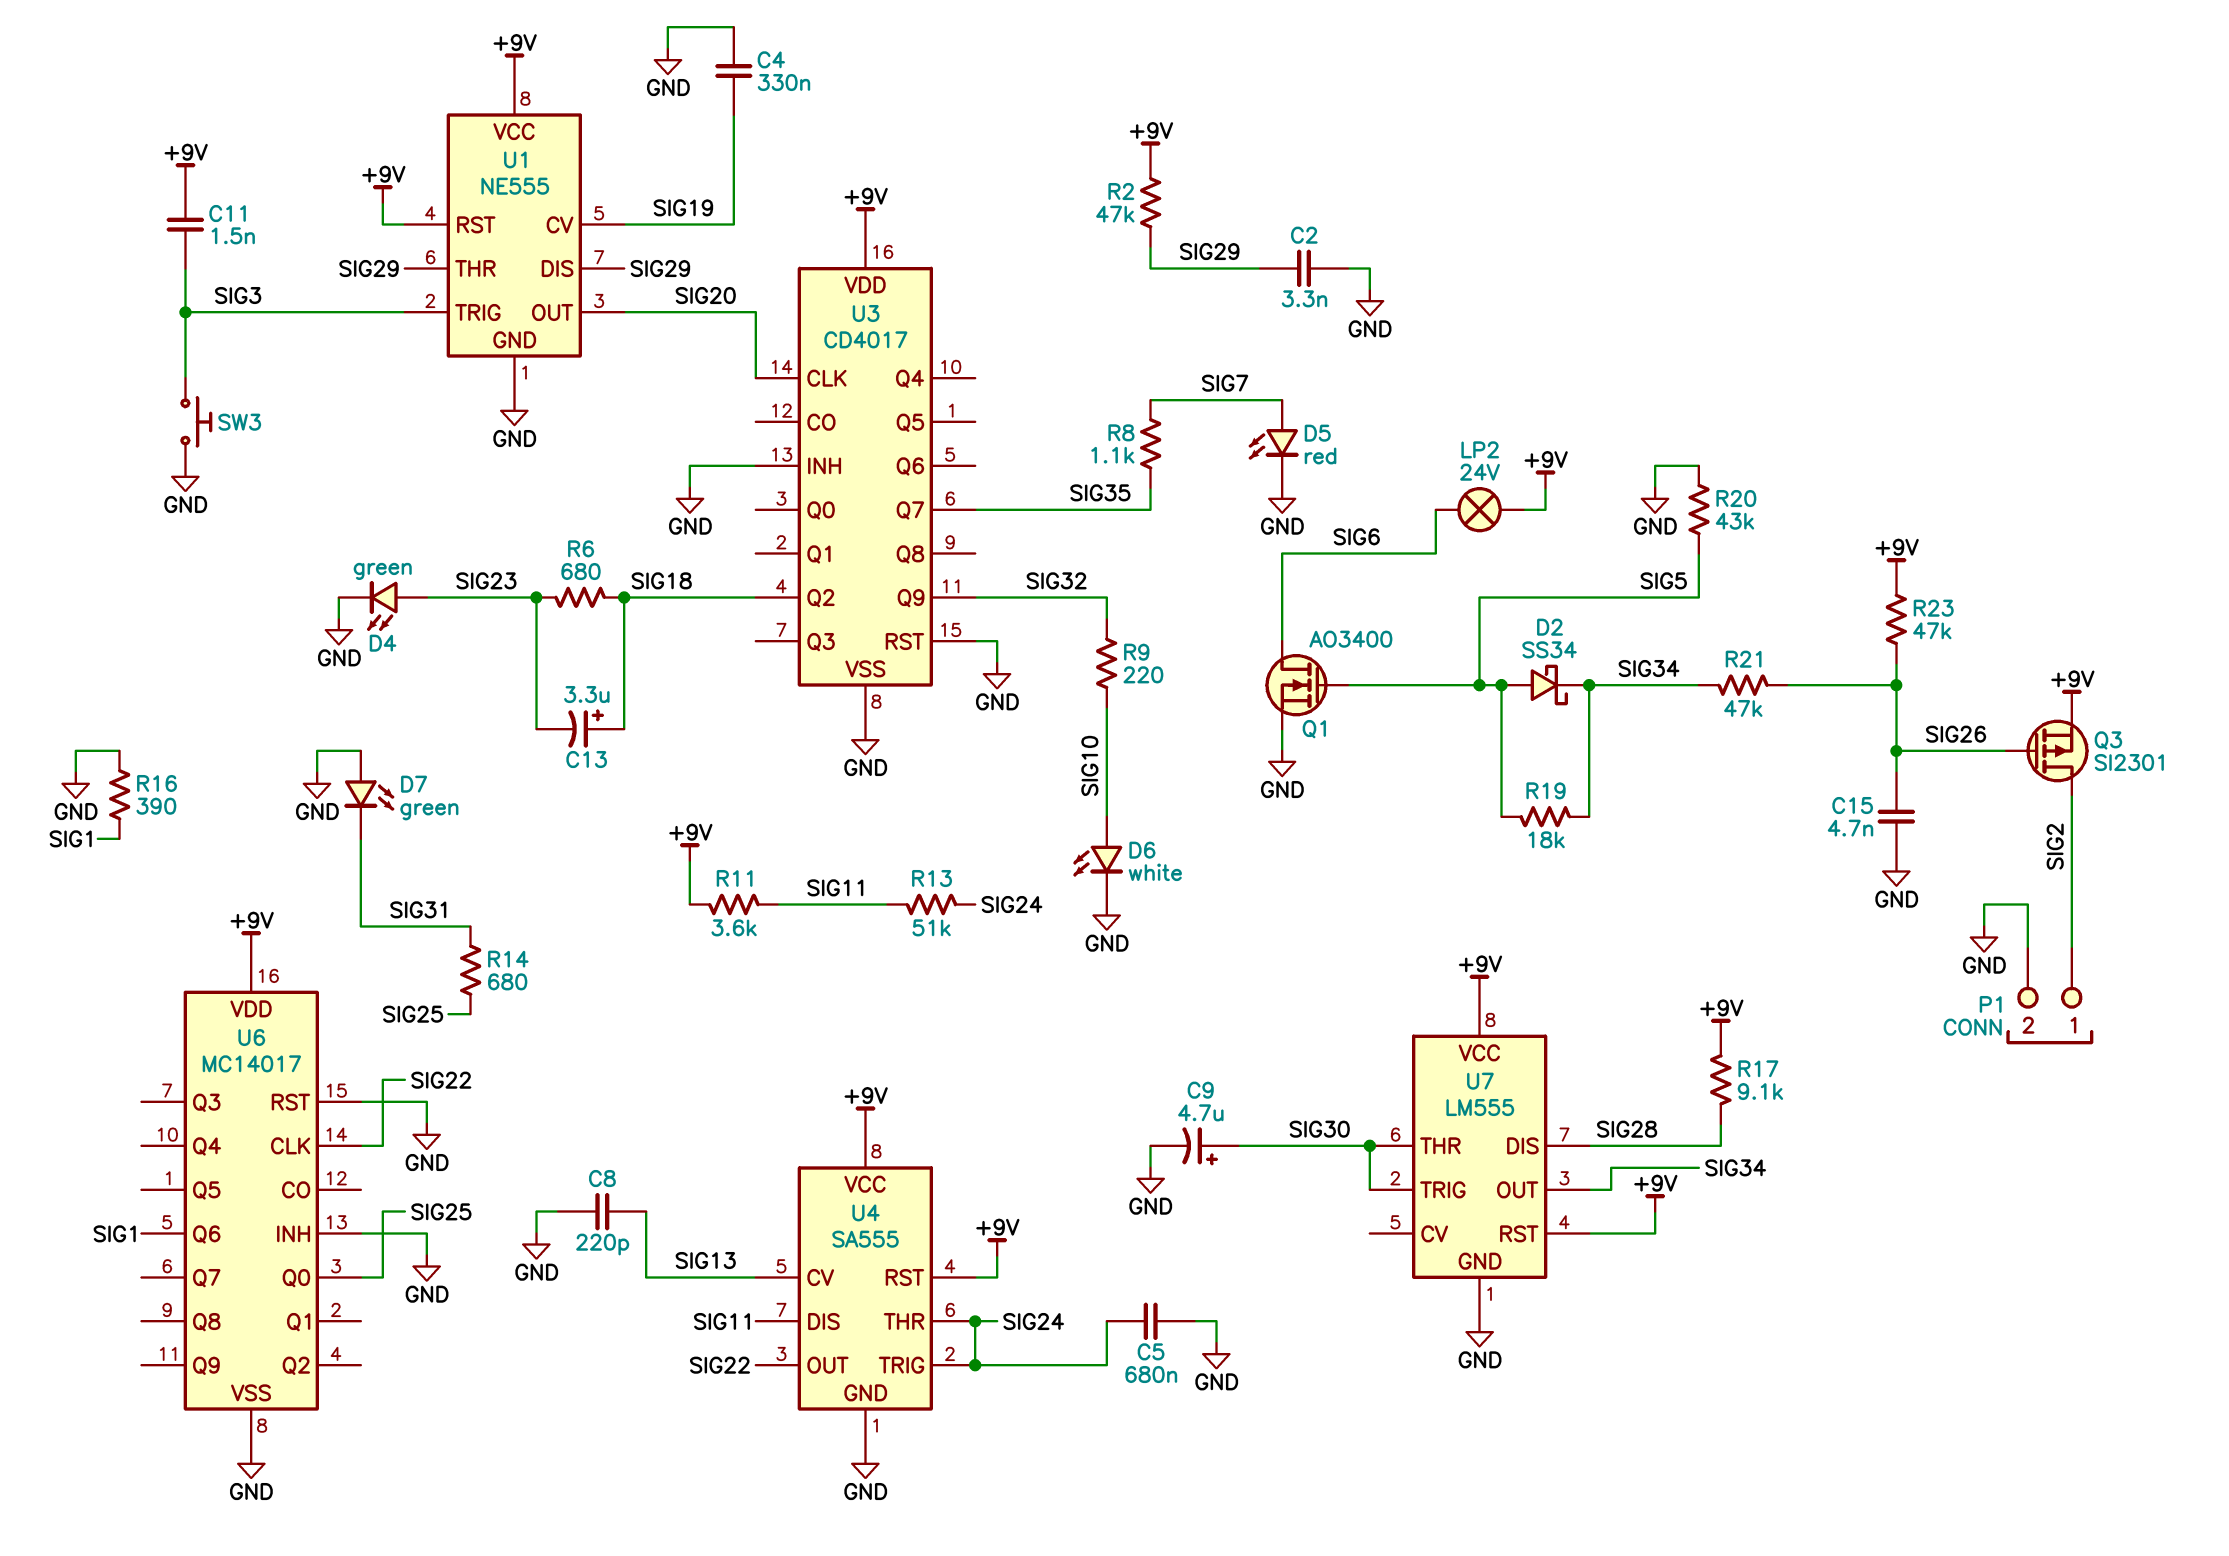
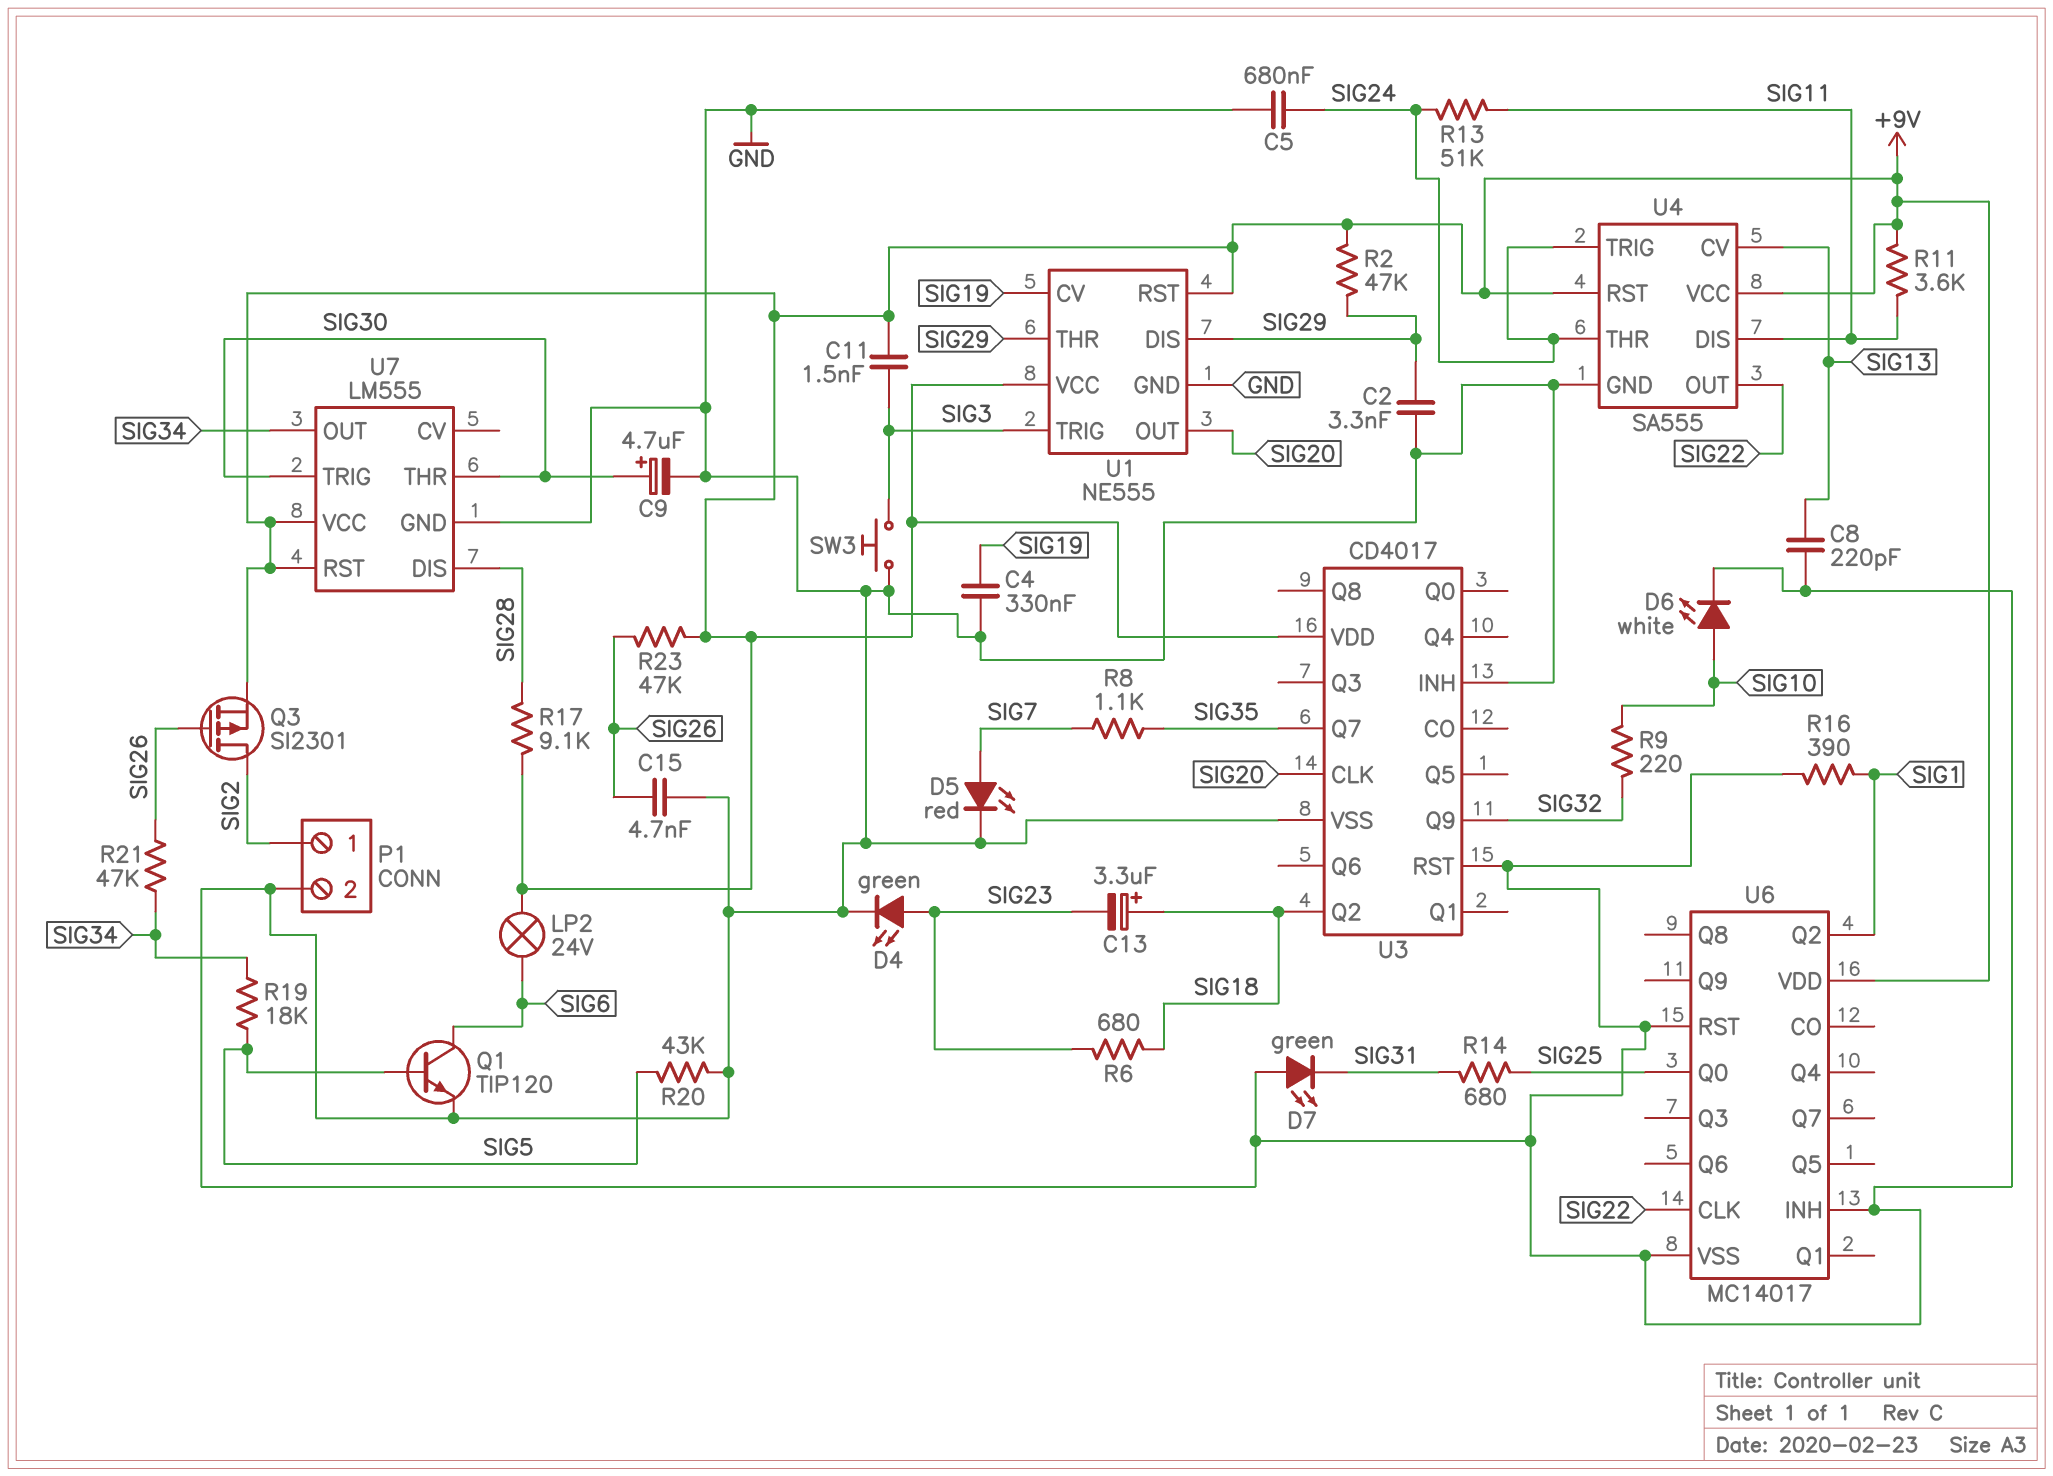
D2: schottky SS34 (A SIG5, K SIG34) -> none
Q1: NMOS AO3400 (G SIG5, D SIG6, S GND) -> NPN TIP120 (B SIG5, C SIG6, E GND)
U6 pin Q2: none -> SIG1
U6 pin Q6: SIG1 -> none

